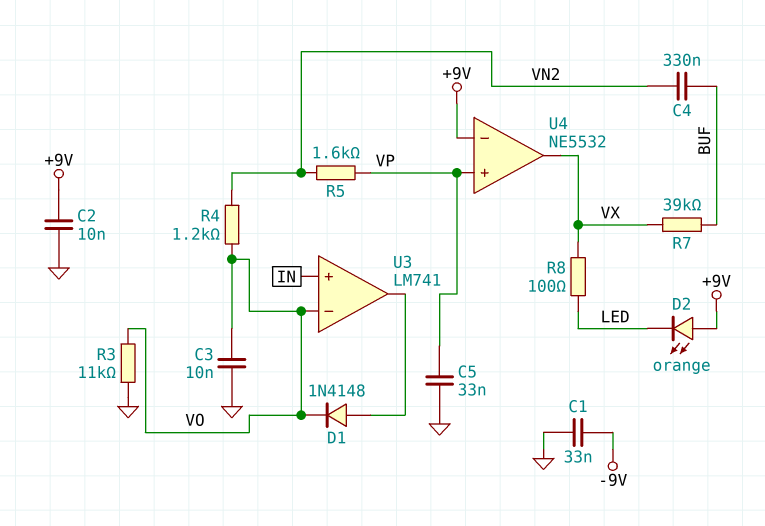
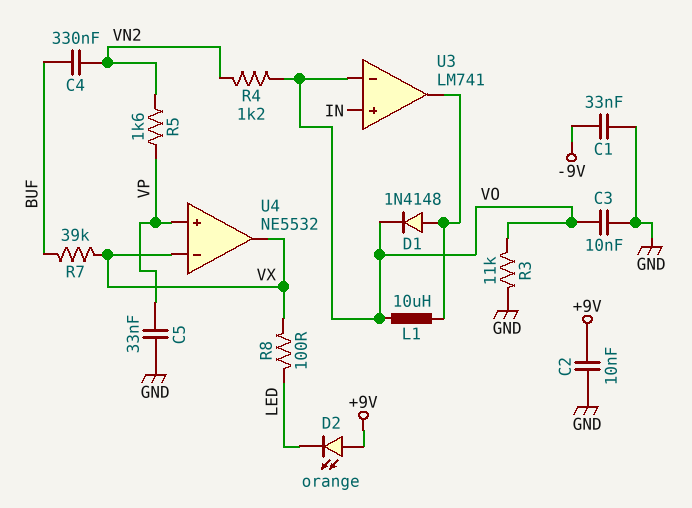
L1: none -> 10uH (U3/out, VO)
U4 pin in-: +9V -> VX

